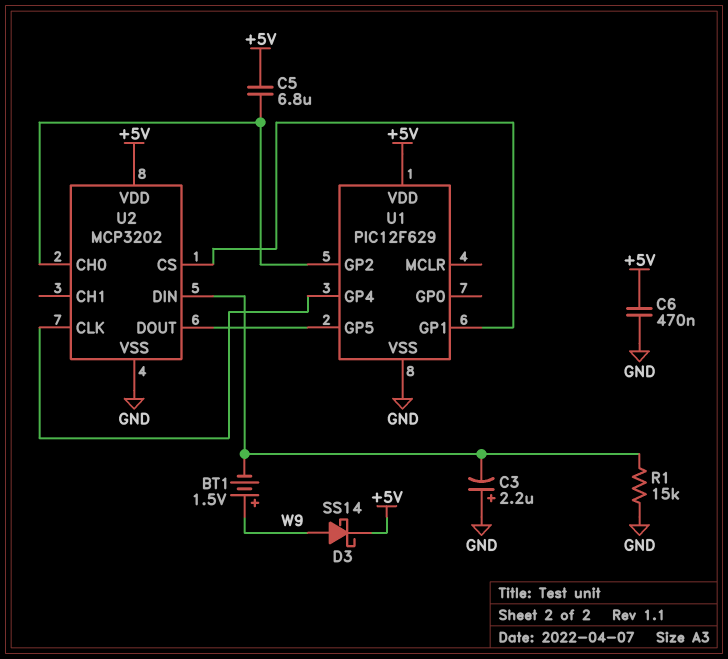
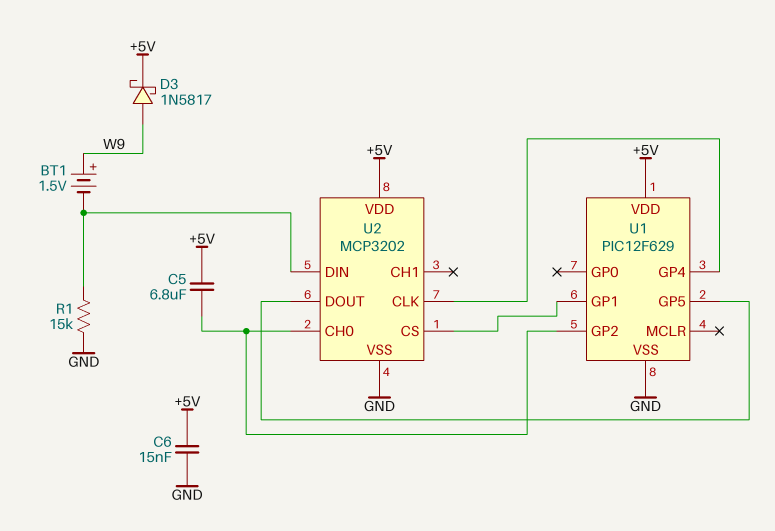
C3: 2.2uF (plus GND, minus U2/DIN) -> none
C6: 470nF (+5V, GND) -> 15nF (+5V, GND)
D3: schottky SS14 (A W9, K +5V) -> schottky 1N5817 (A W9, K +5V)

